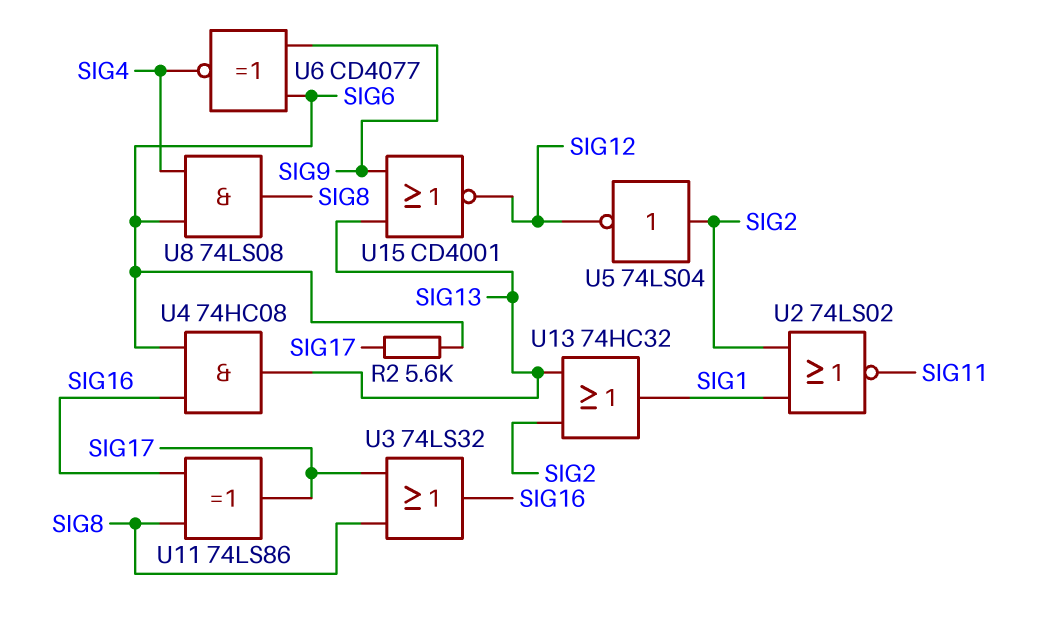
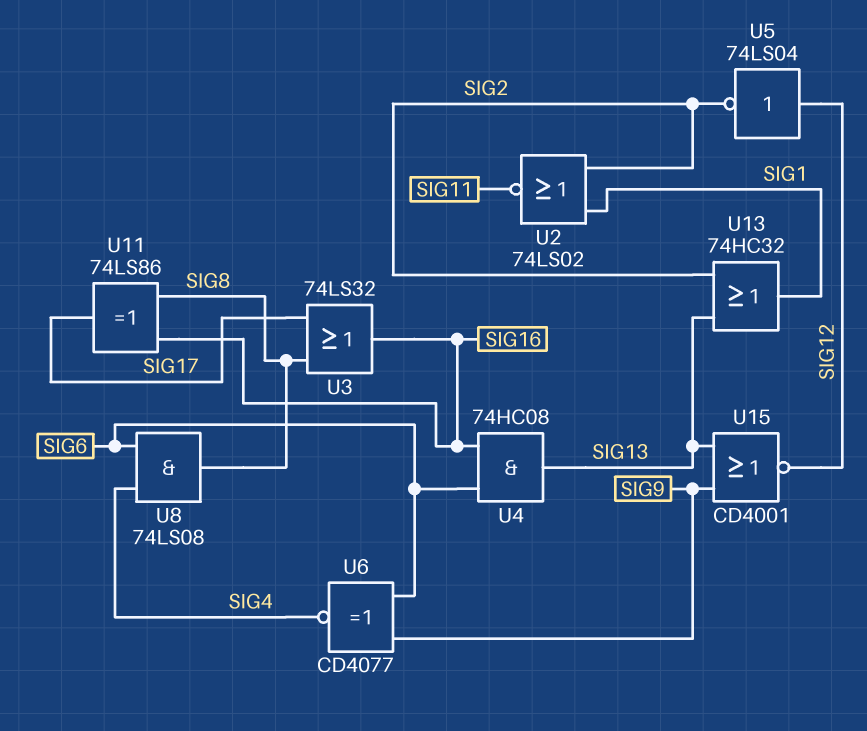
R2: 5.6k (SIG6, SIG17) -> none
U5: NOT 74LS04 (in SIG2, out SIG12) -> NOT 74LS04 (in SIG12, out SIG2)

